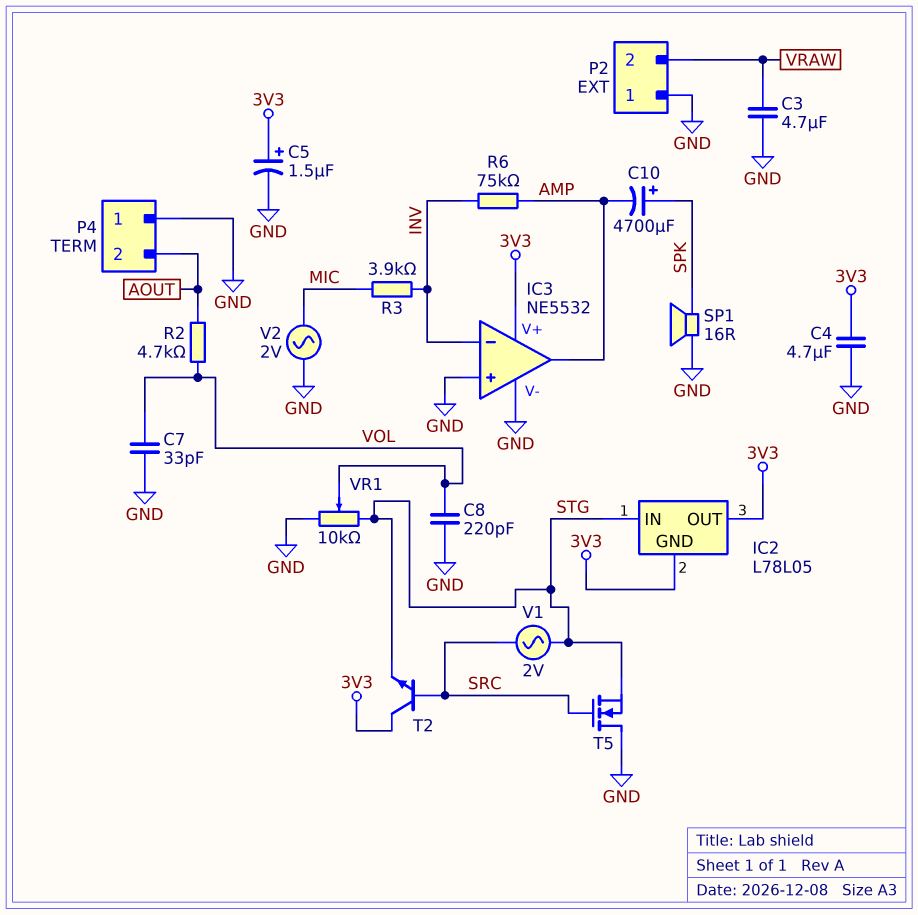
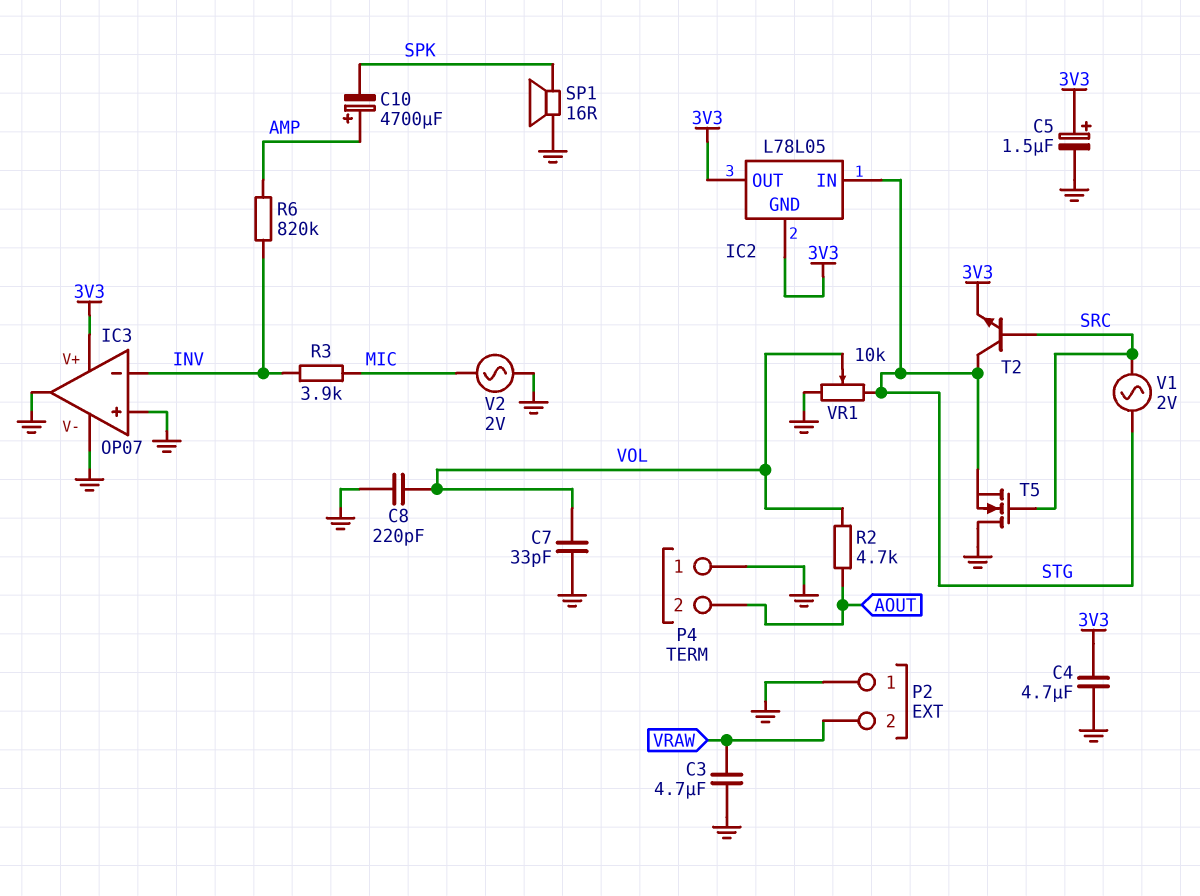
C10: 4700uF (plus SPK, minus AMP) -> 4700uF (plus AMP, minus SPK)
IC3: NE5532 -> OP07
IC3 pin out: AMP -> GND
R6: 75k (AMP, INV) -> 820k (AMP, INV)
T2: NPN (B SRC, C 3V3, E STG) -> NPN (B SRC, C STG, E 3V3)

